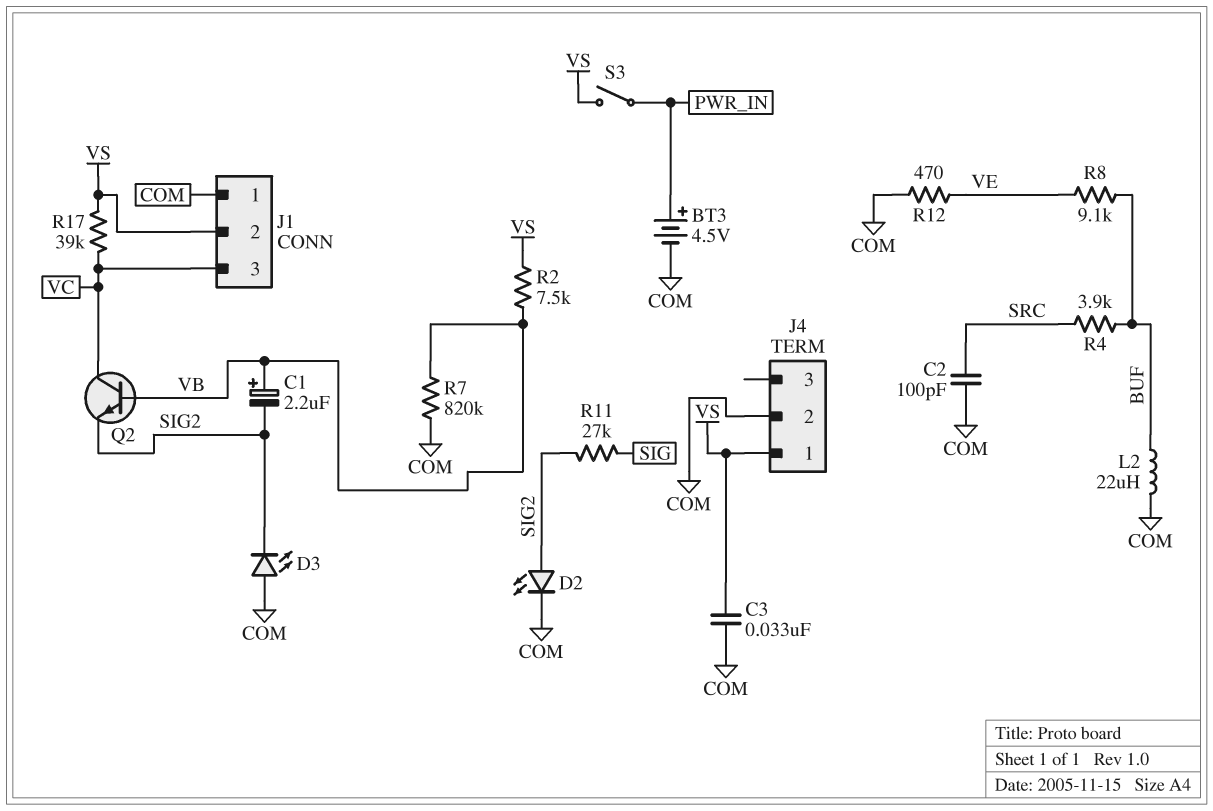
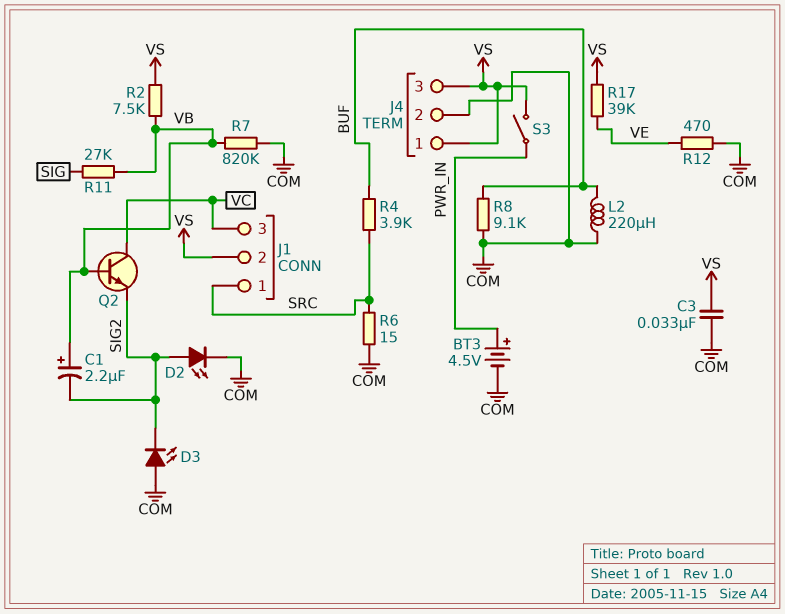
C2: 100pF (COM, SRC) -> none
J1 pin 1: COM -> SRC
J4 pin 3: none -> VS
L2: 22uH (BUF, COM) -> 220uH (BUF, COM)
R6: none -> 15 (COM, SRC)
R8: 9.1k (BUF, VE) -> 9.1k (BUF, COM)
R11: 27k (SIG, SIG2) -> 27k (SIG, VB)
R17: 39k (VC, VS) -> 39k (VE, VS)

